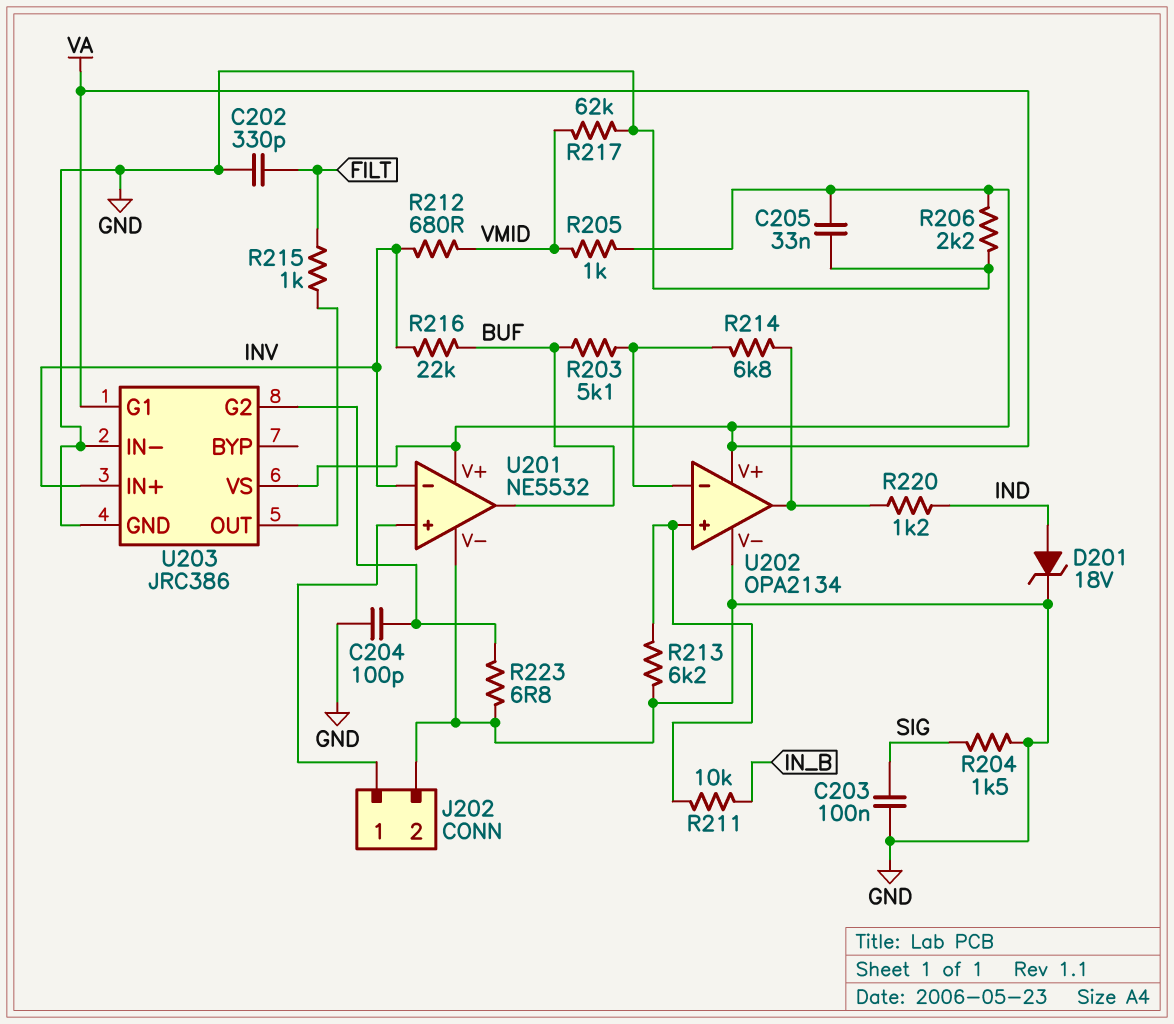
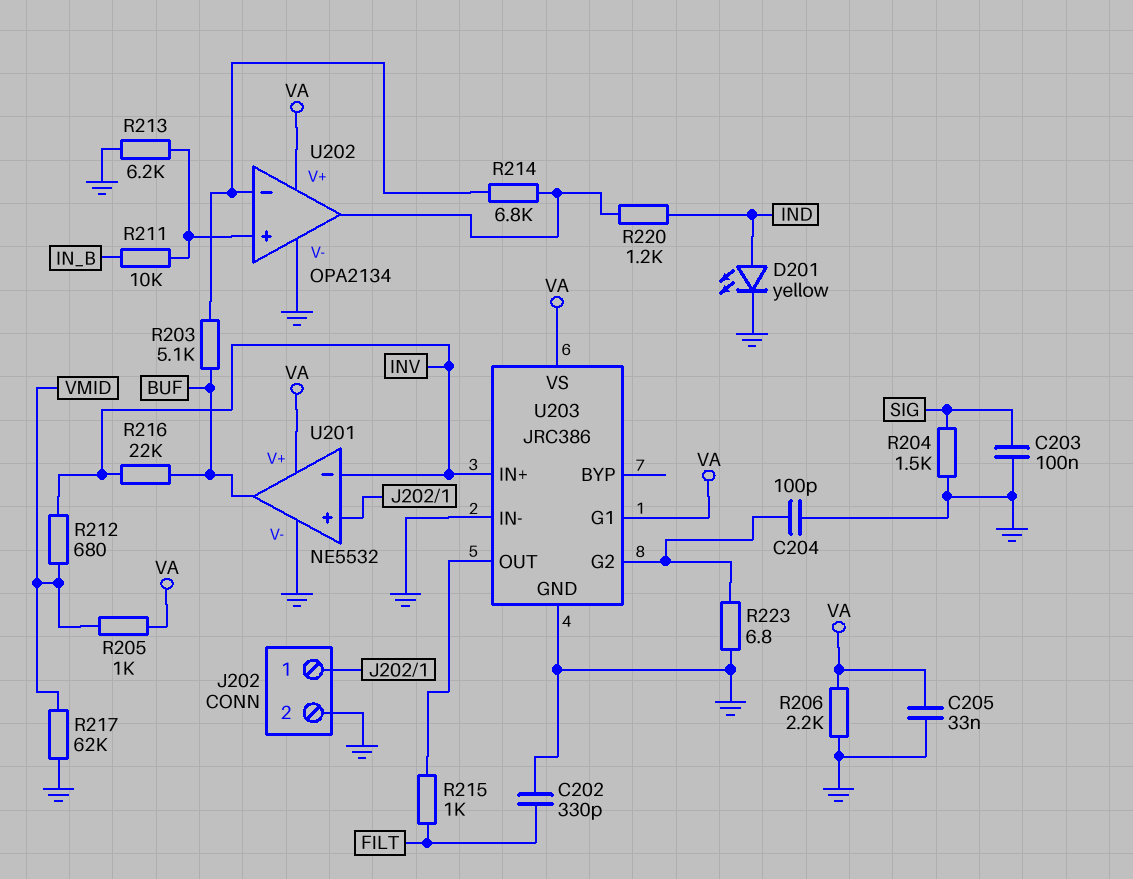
D201: zener 18V (A IND, K GND) -> LED yellow (A IND, K GND)

